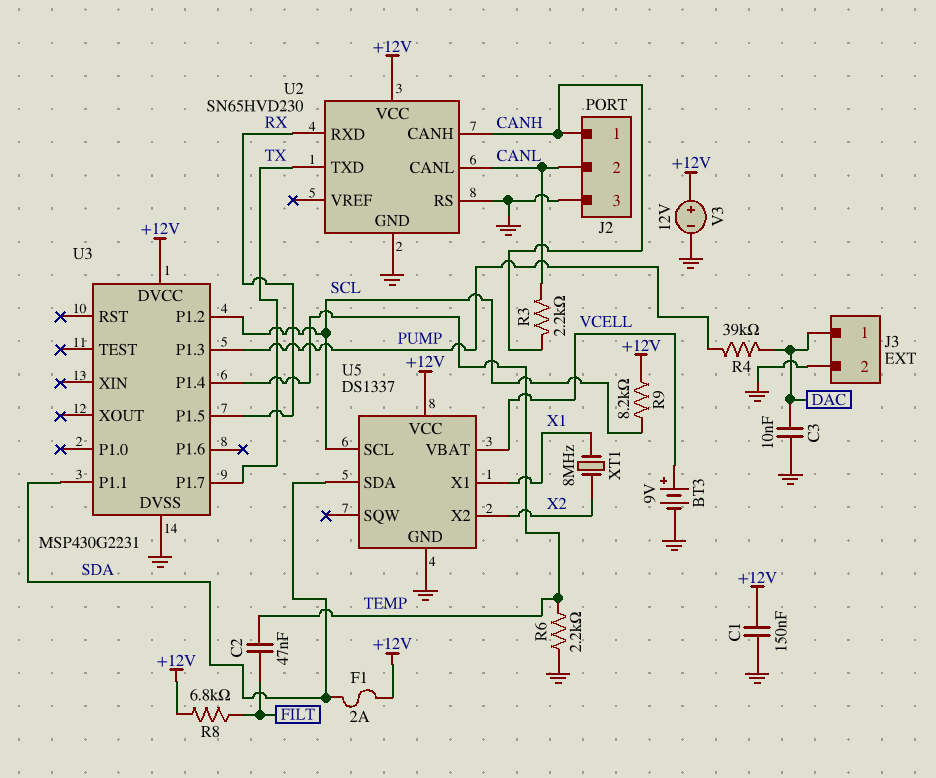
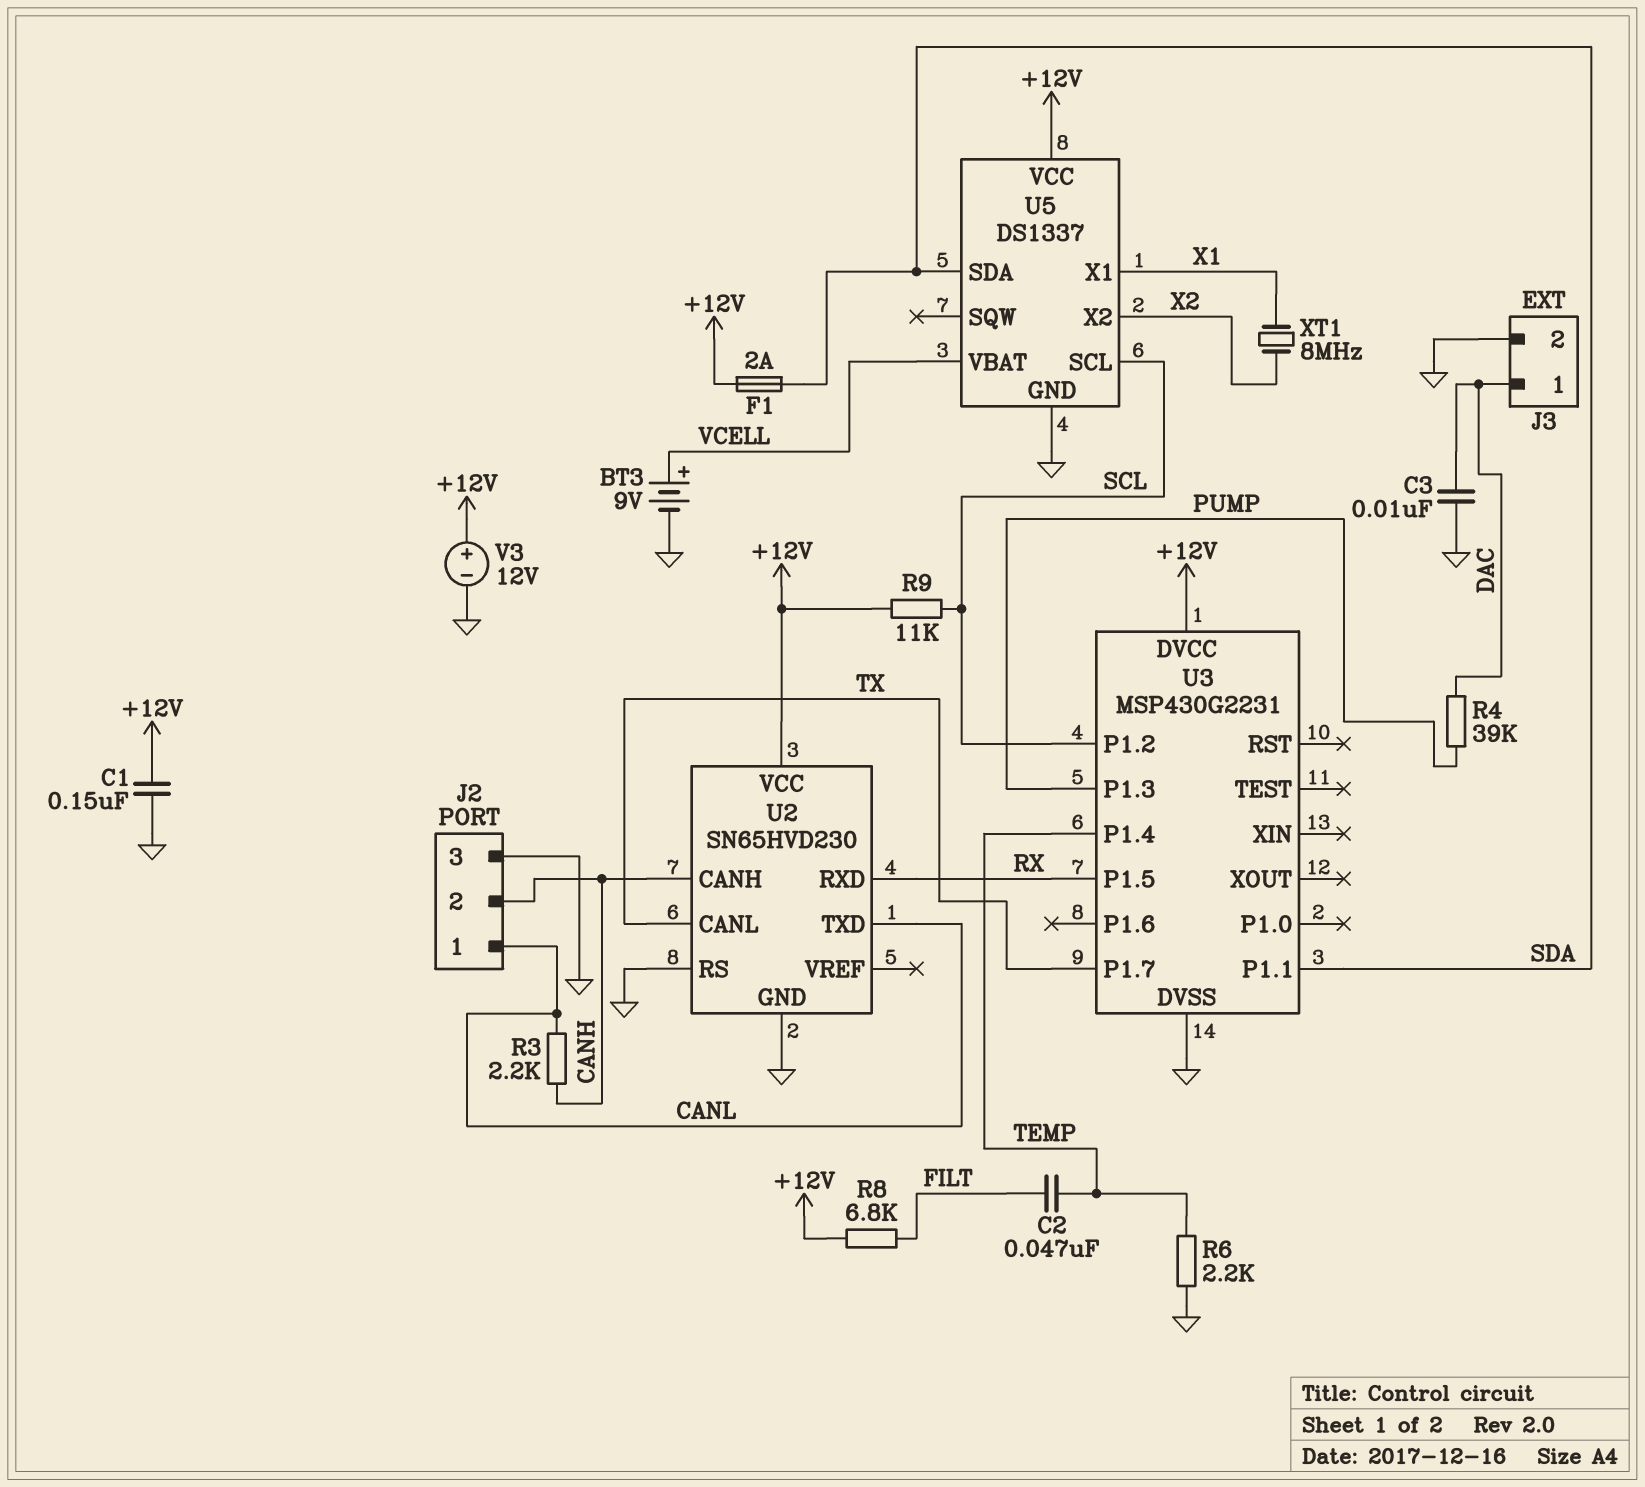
J2 pin 1: CANH -> CANL
J2 pin 2: CANL -> CANH
R9: 8.2k (+12V, SCL) -> 11k (+12V, SCL)
U2 pin CANL: CANL -> TX
U2 pin TXD: TX -> CANL

